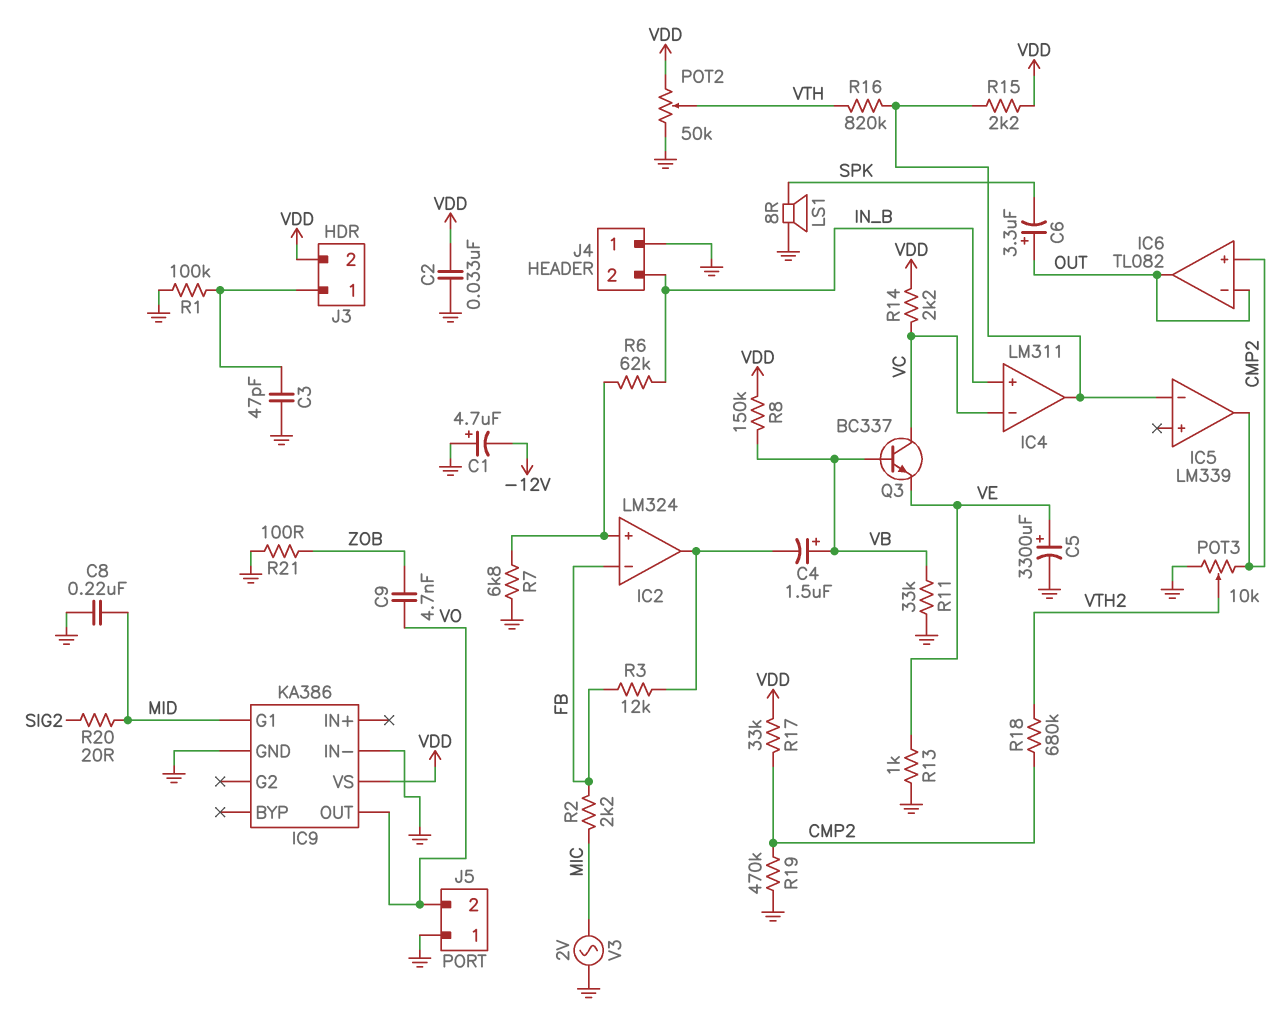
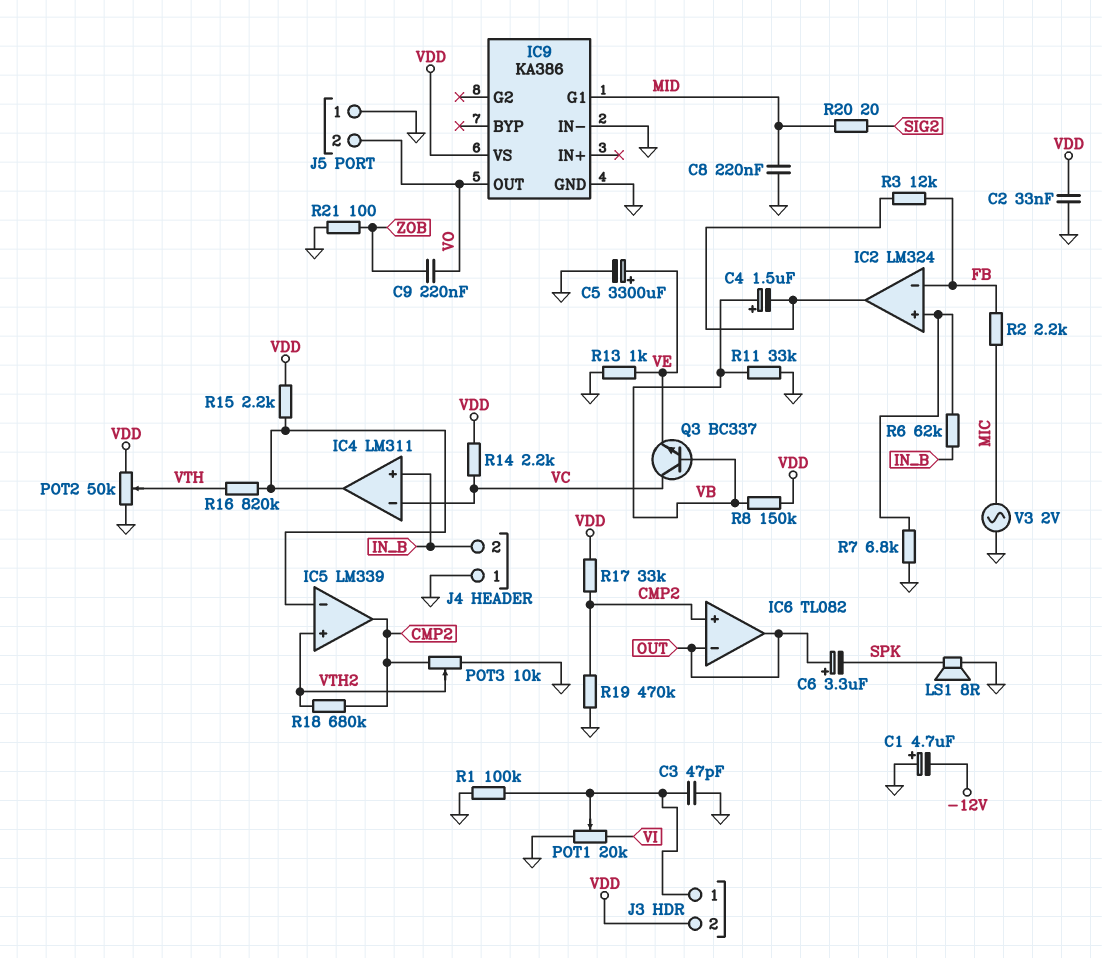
C9: 4.7nF (VO, ZOB) -> 220nF (VO, ZOB)
IC5 pin in+: none -> VTH2
POT1: none -> 20k (GND, VI, wiper J3/1)

